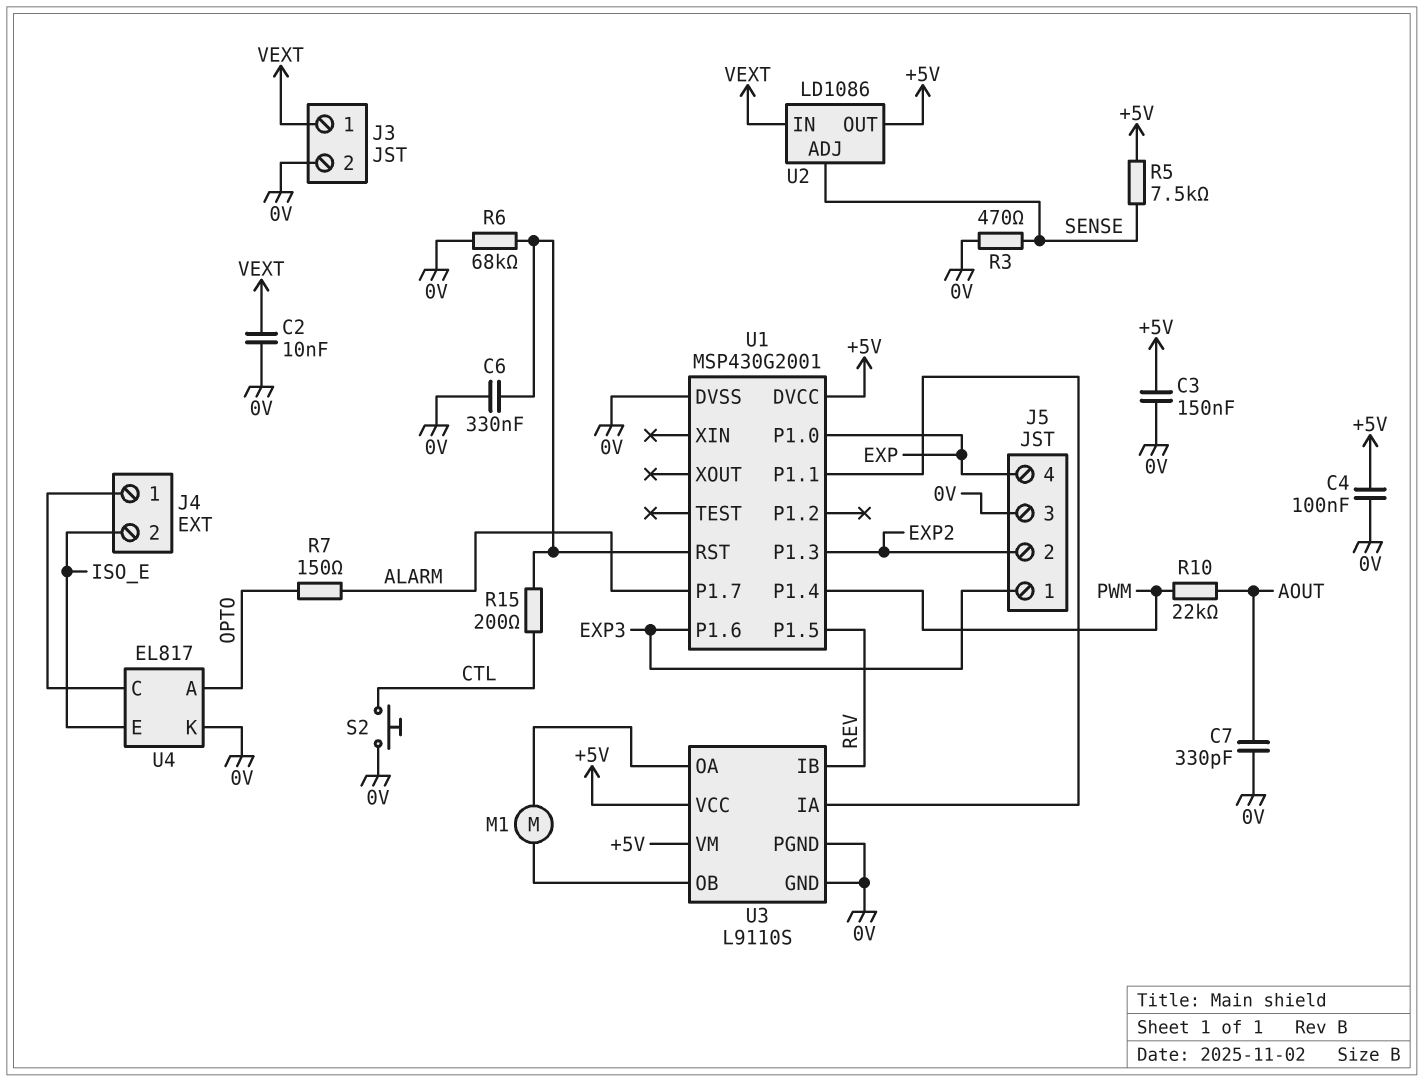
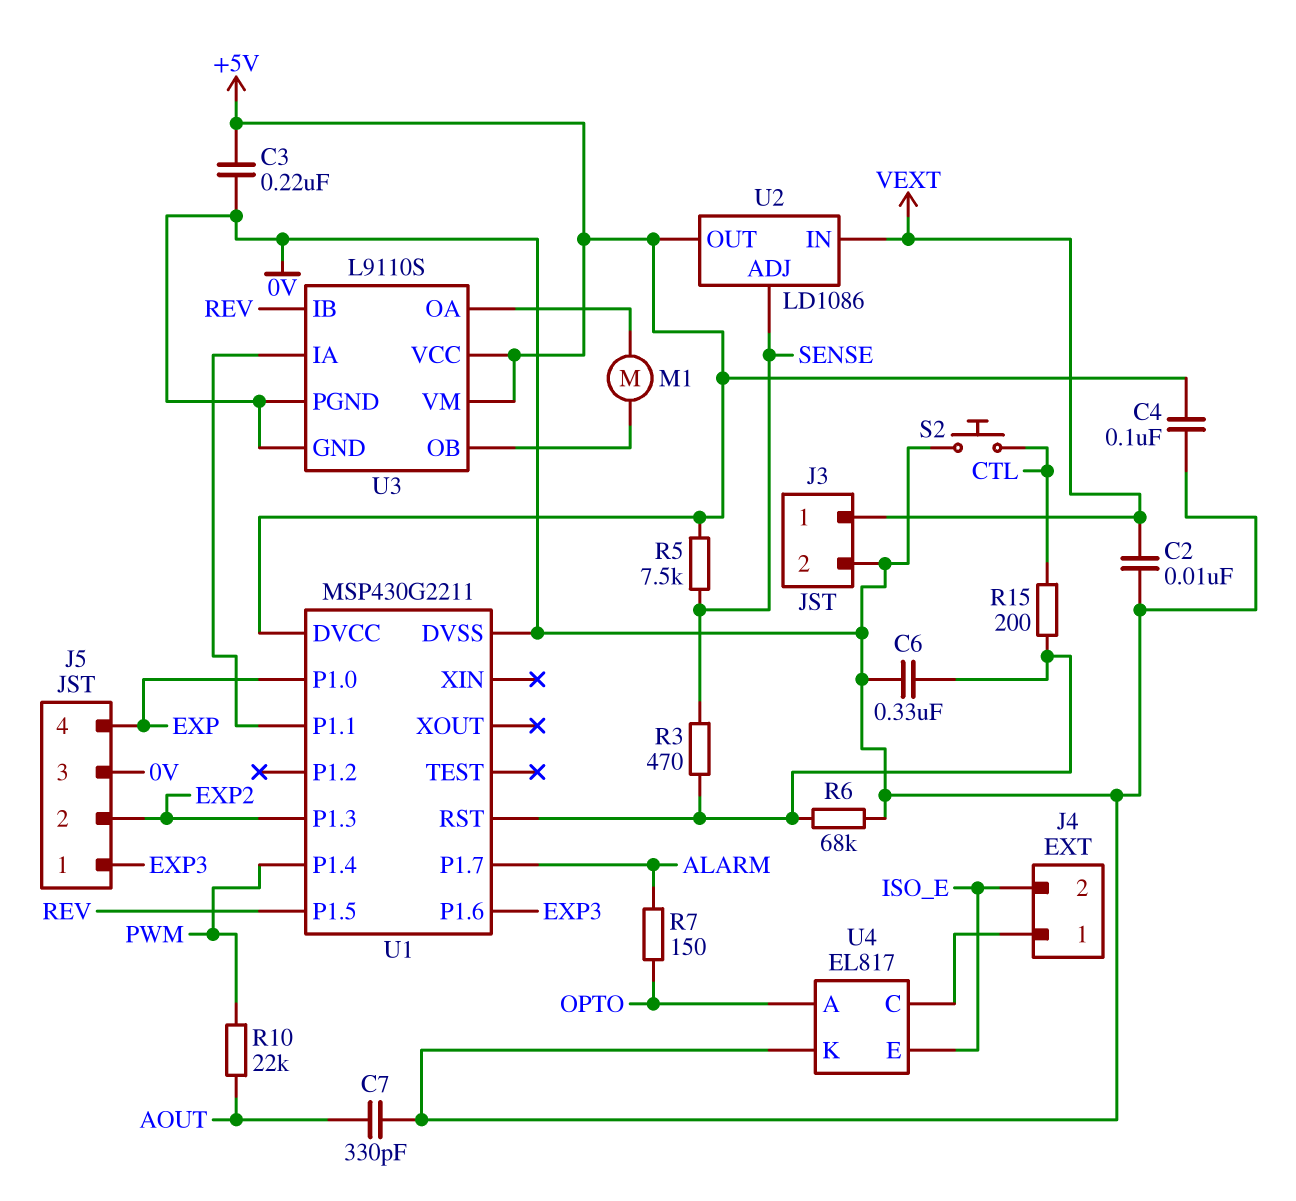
C3: 150nF (+5V, 0V) -> 220nF (+5V, 0V)
R3: 470 (0V, SENSE) -> 470 (SENSE, U1/RST)
U1: MSP430G2001 -> MSP430G2211

